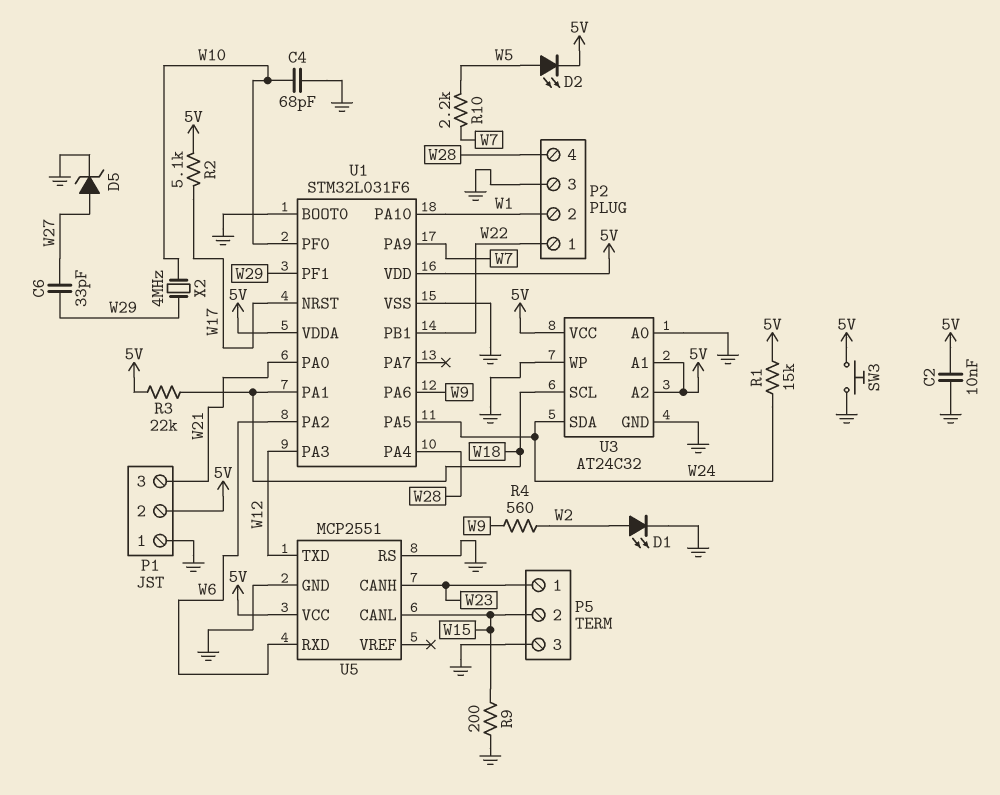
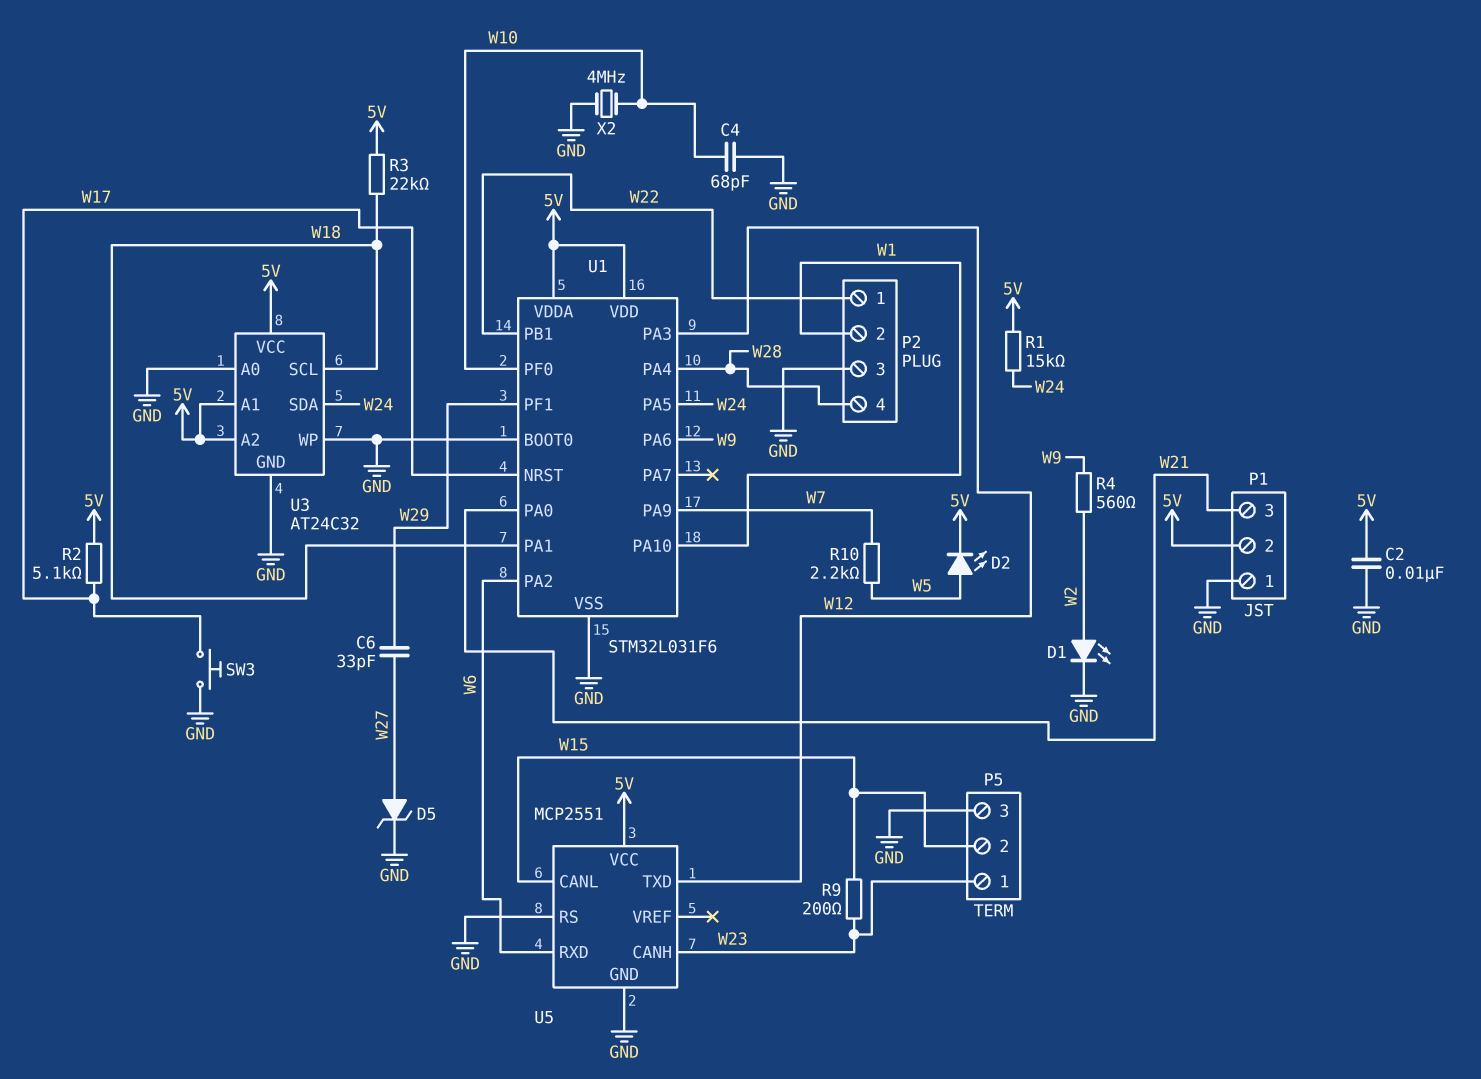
R9: 200 (GND, W15) -> 200 (W15, W23)
SW3: button (5V, GND) -> button (GND, W17)
X2: 4MHz (W10, W29) -> 4MHz (GND, W10)

